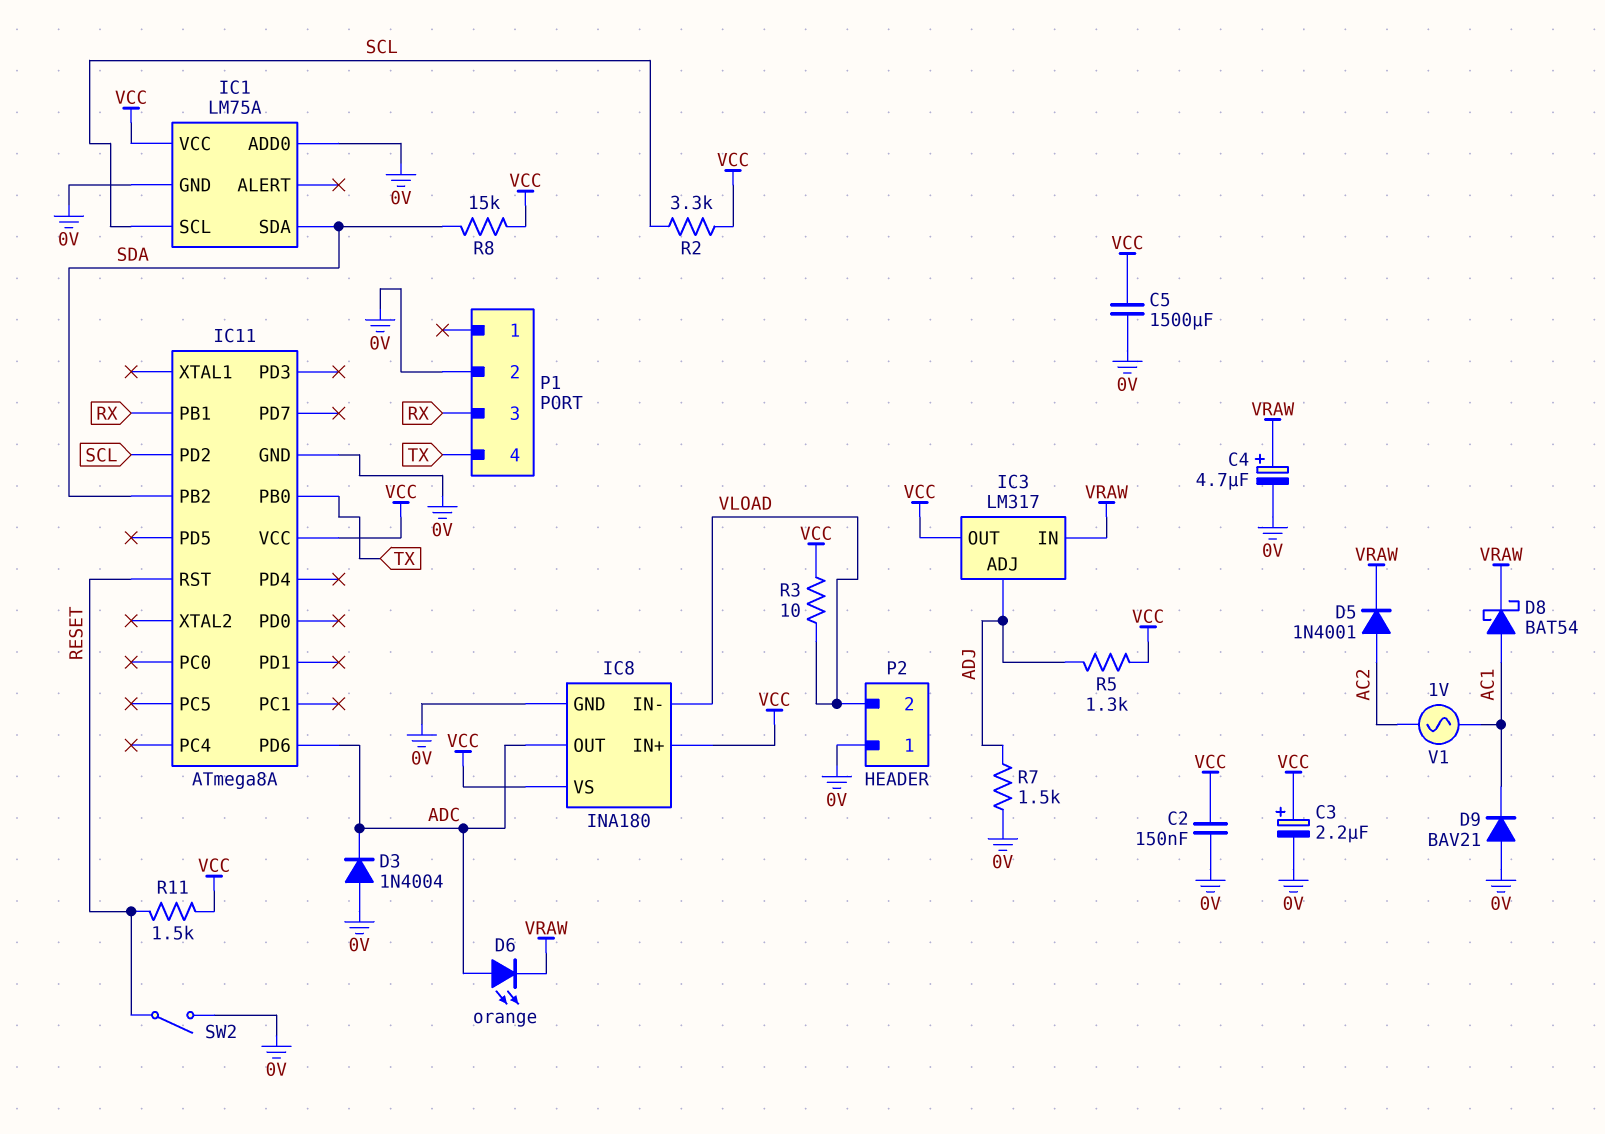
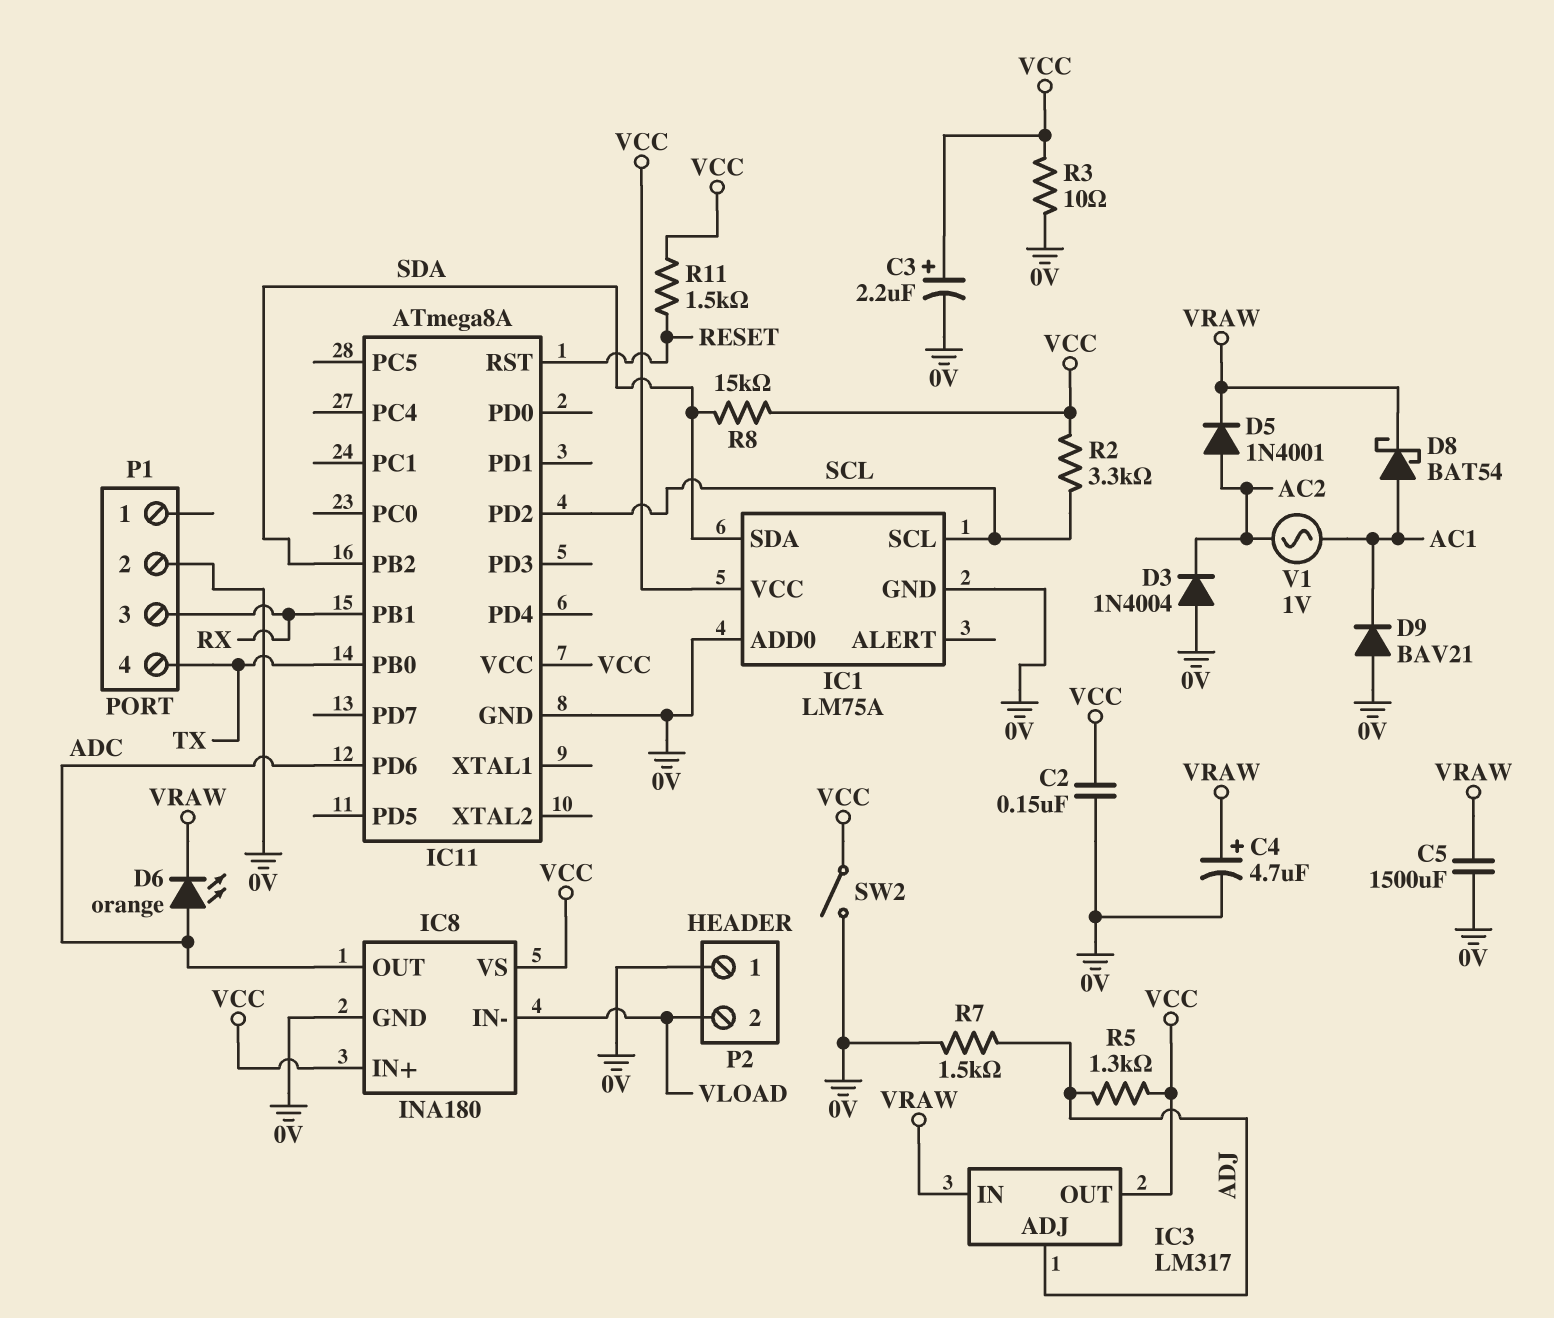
C5: 1500uF (0V, VCC) -> 1500uF (0V, VRAW)
D3: diode 1N4004 (A 0V, K ADC) -> diode 1N4004 (A 0V, K AC2)
R3: 10 (VCC, VLOAD) -> 10 (0V, VCC)
SW2: switch (0V, RESET) -> switch (0V, VCC)

